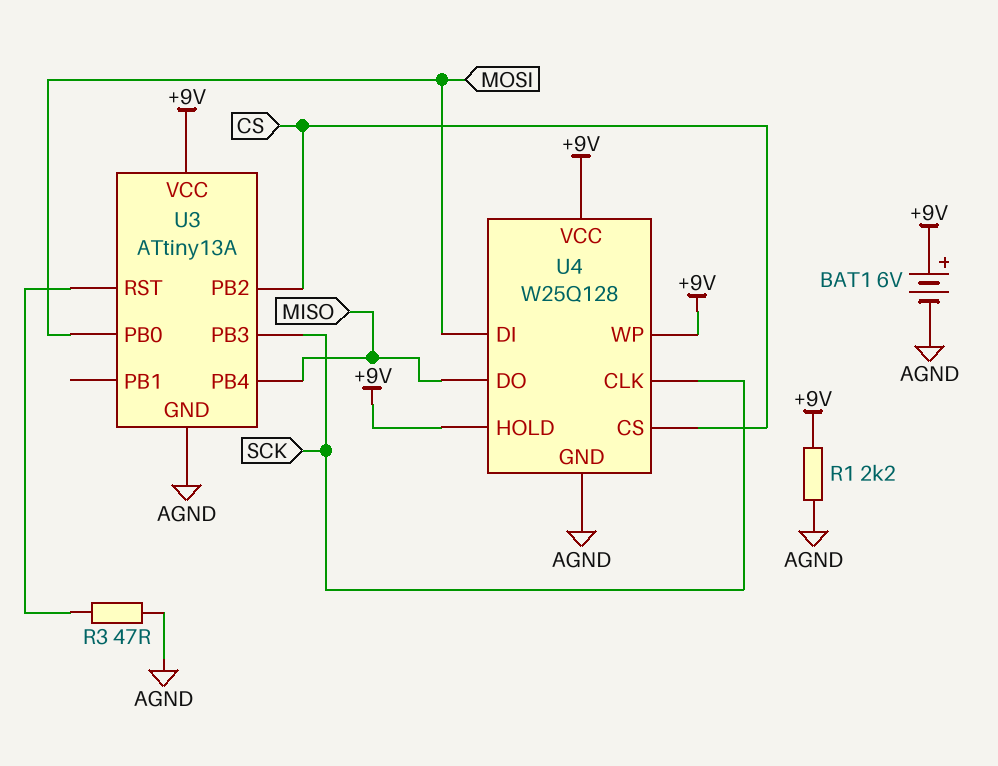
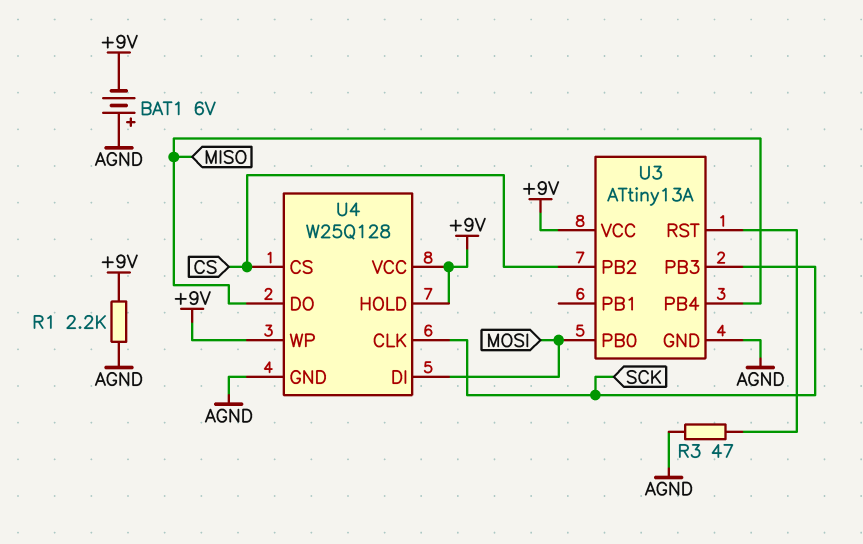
BAT1: 6V (plus +9V, minus AGND) -> 6V (plus AGND, minus +9V)

